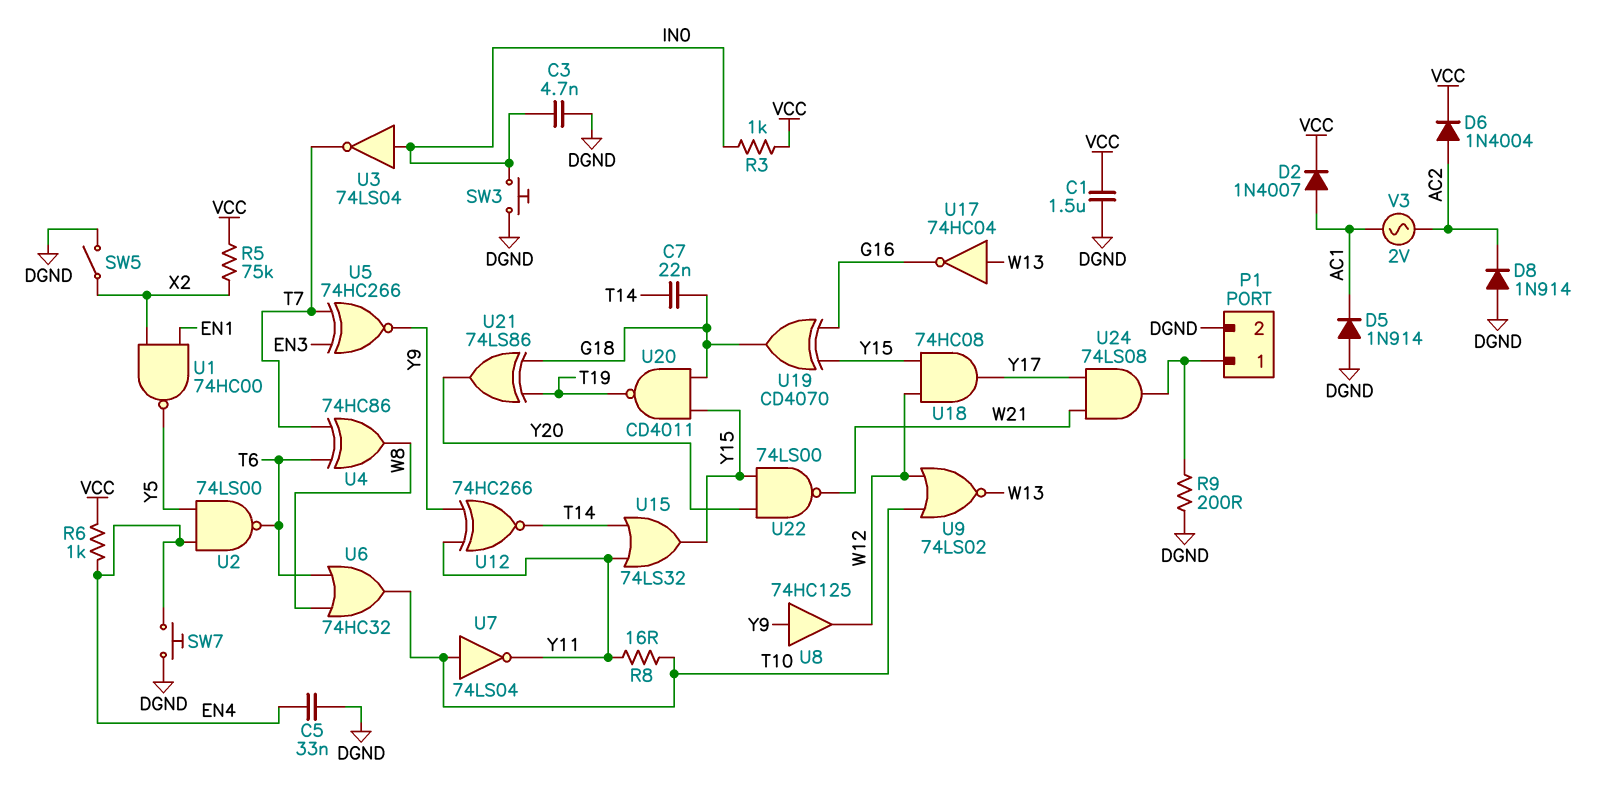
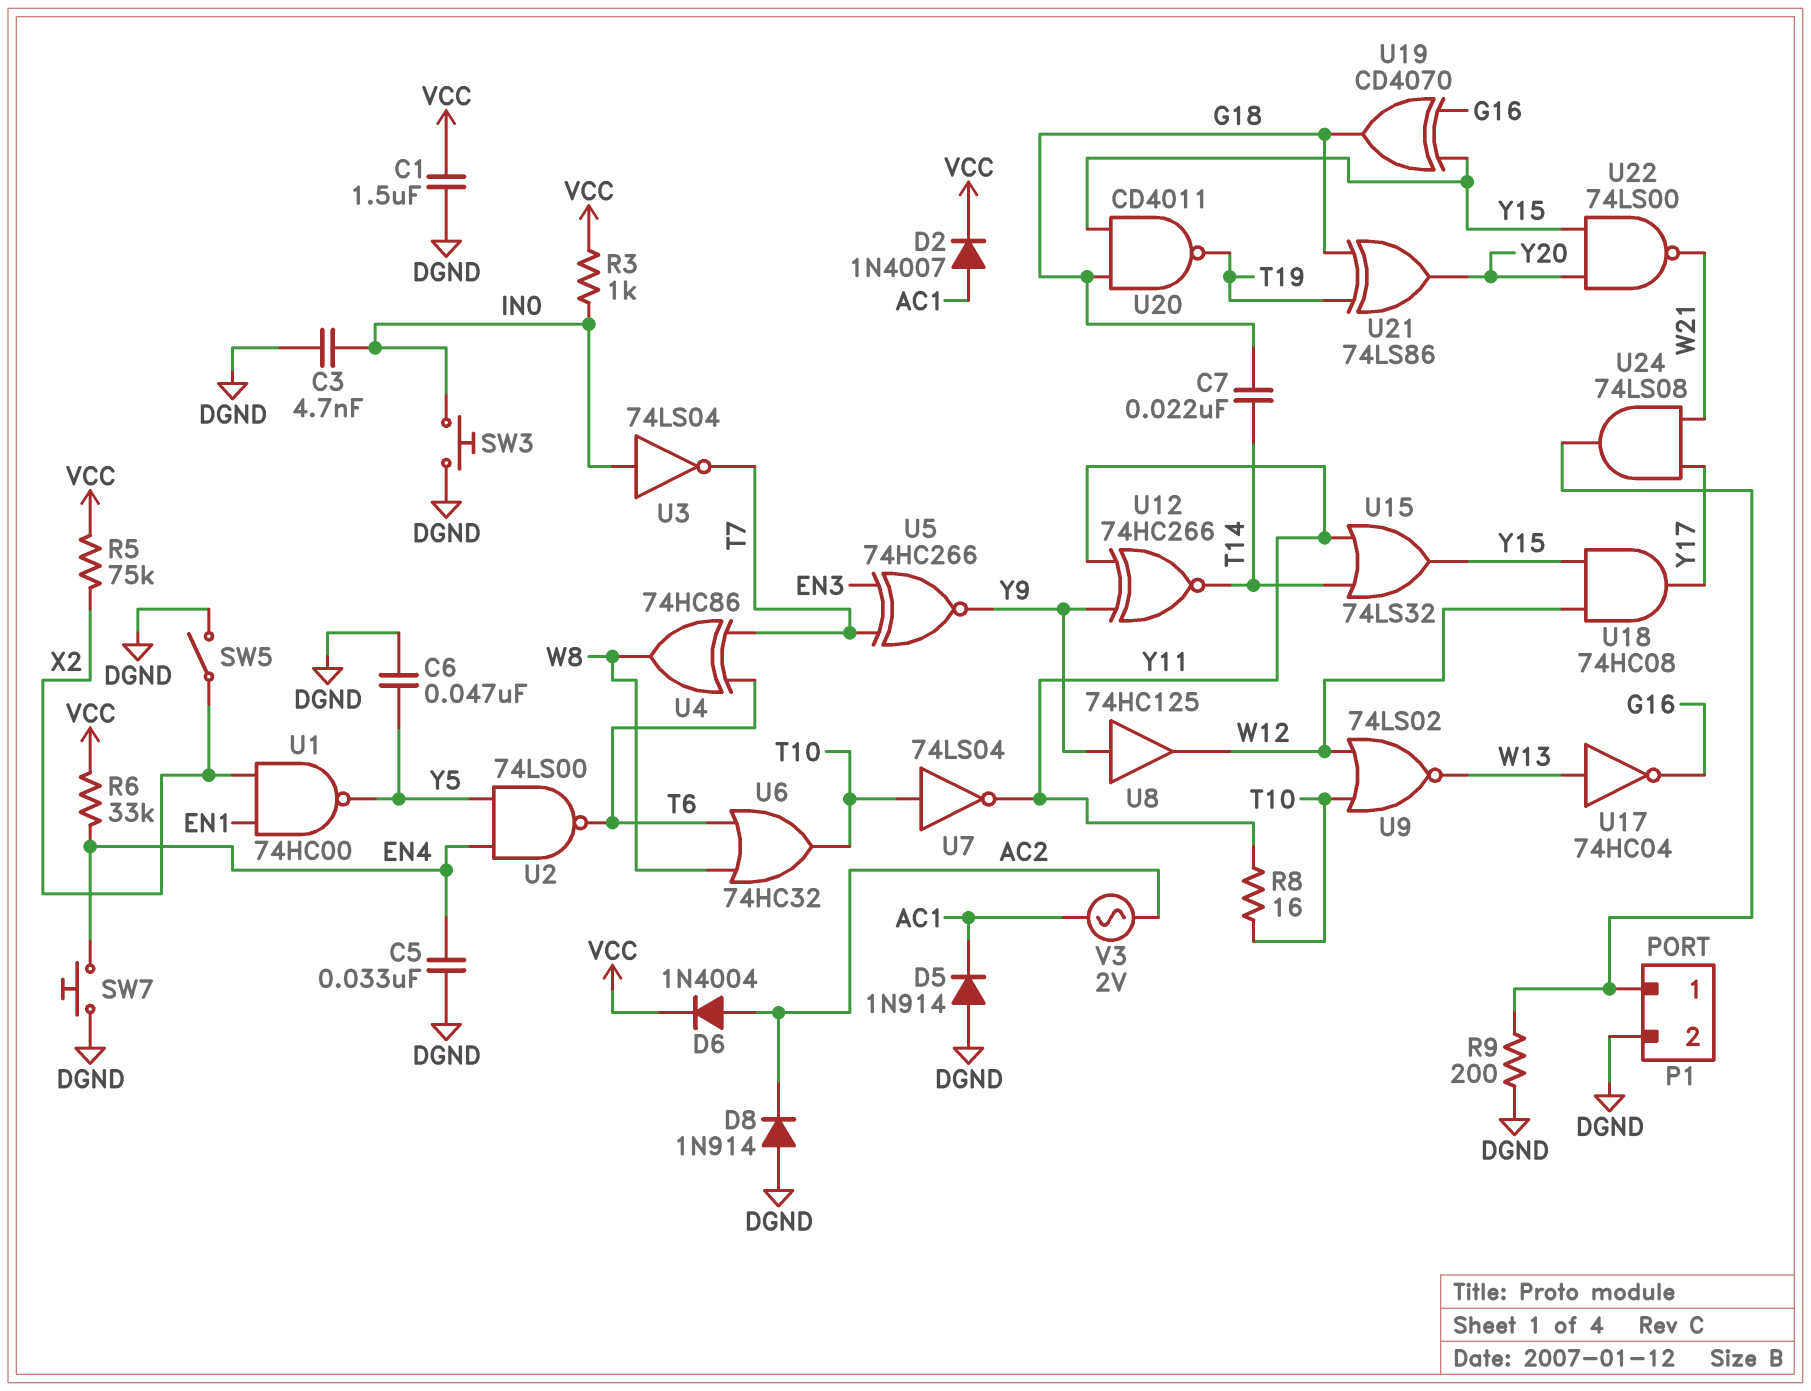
C6: none -> 47nF (DGND, Y5)
R6: 1k (EN4, VCC) -> 33k (EN4, VCC)

